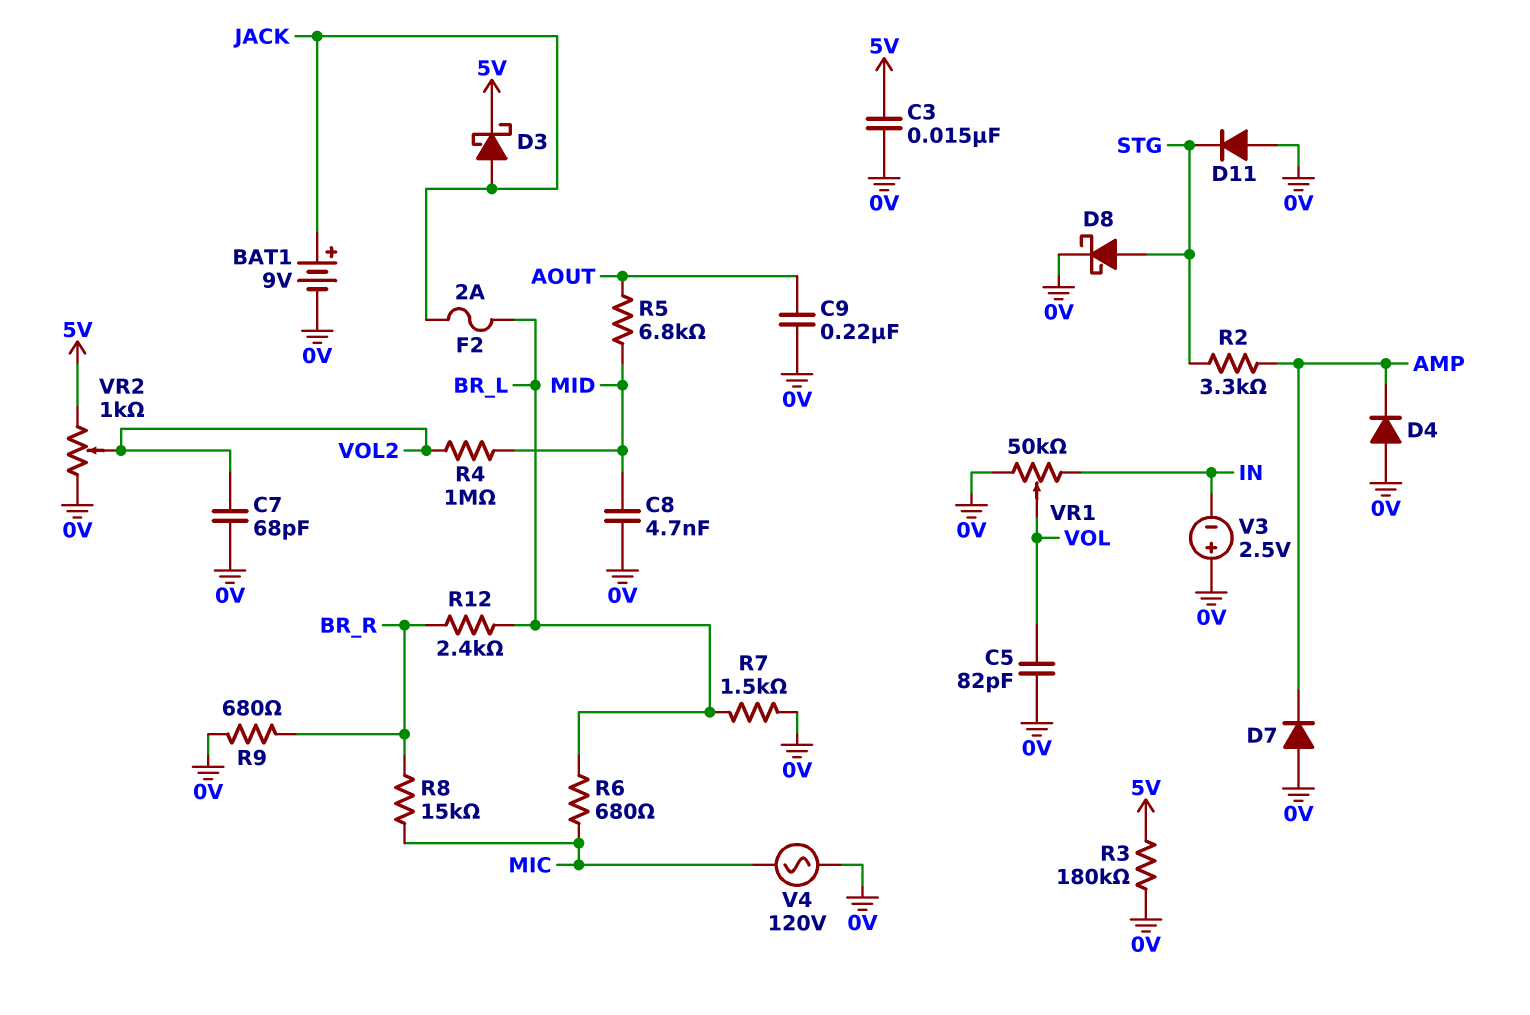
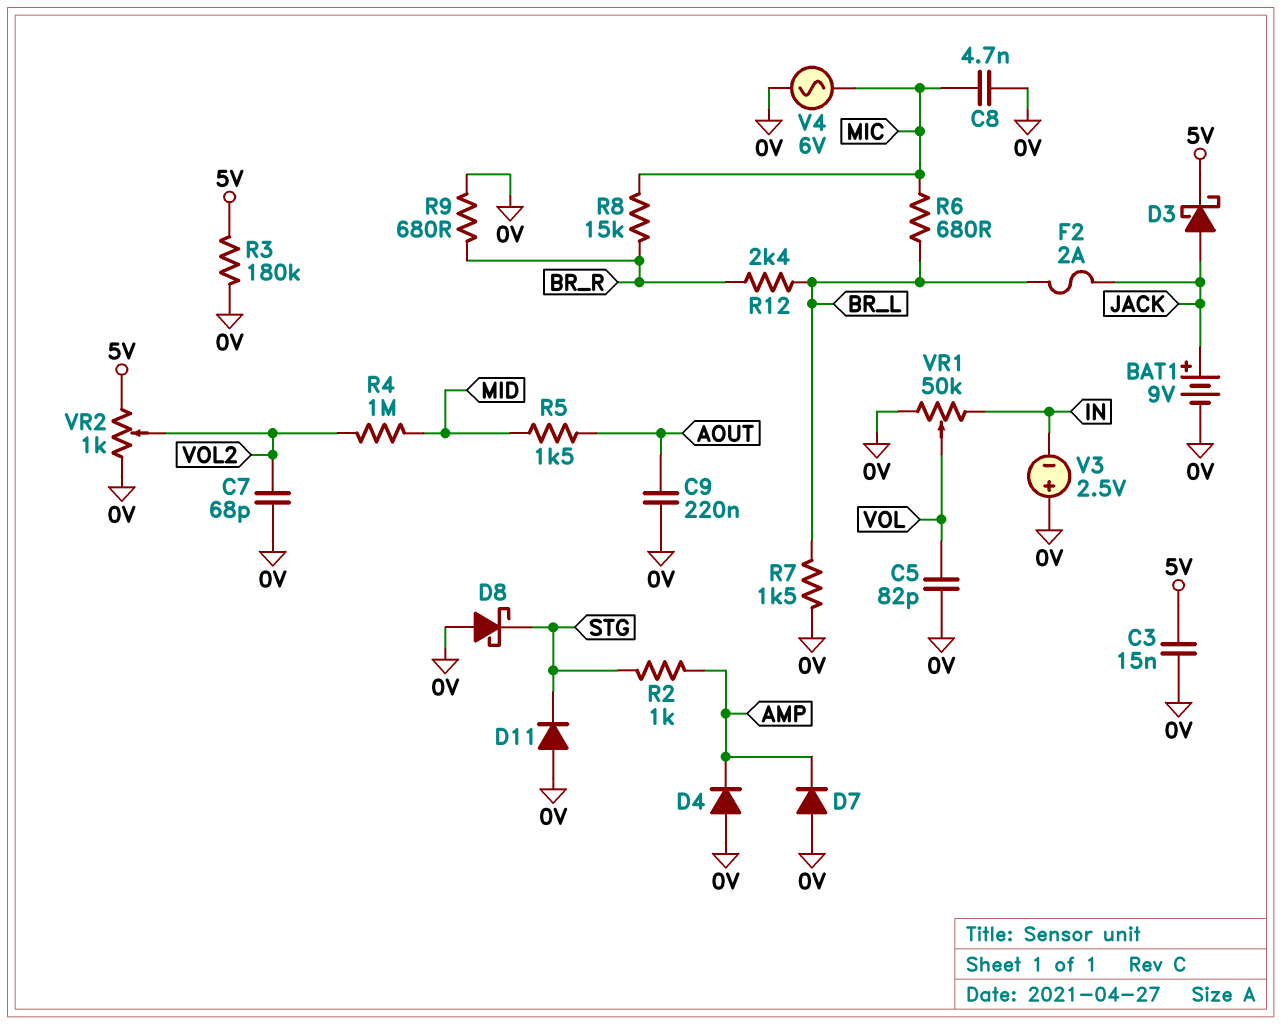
C8: 4.7nF (0V, MID) -> 4.7nF (0V, MIC)
D8: schottky (A STG, K 0V) -> schottky (A 0V, K STG)
R2: 3.3k (AMP, STG) -> 1k (AMP, STG)
R5: 6.8k (AOUT, MID) -> 1.5k (AOUT, MID)
V4: AC 120V (0V, MIC) -> AC 6V (0V, MIC)

